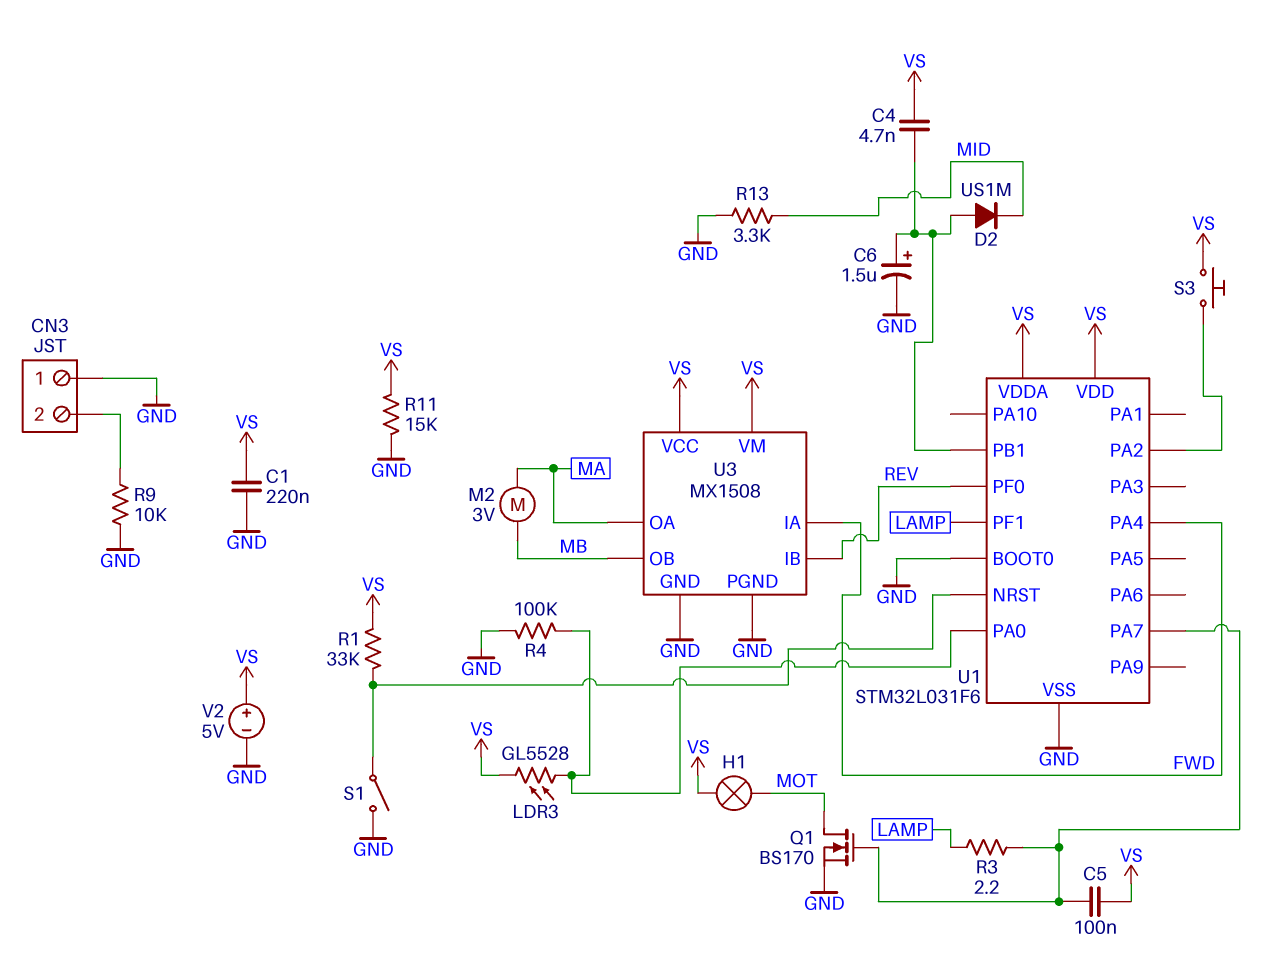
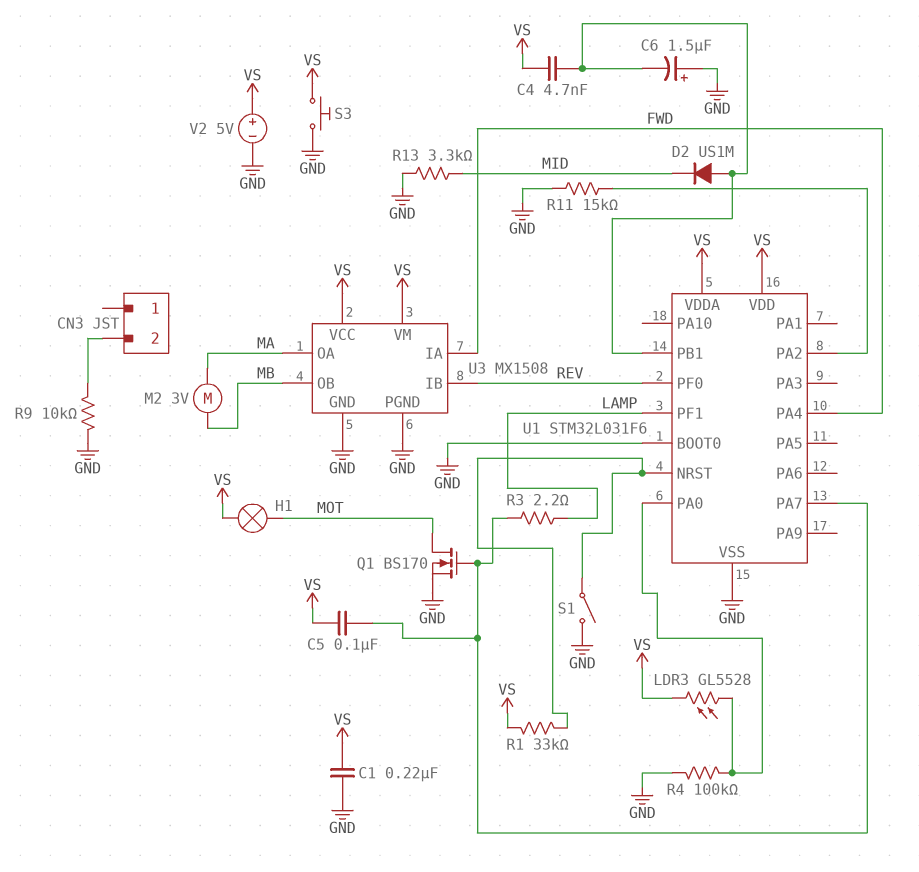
C6: 1.5uF (plus U1/PB1, minus GND) -> 1.5uF (plus GND, minus U1/PB1)
CN3 pin 1: GND -> none
R11: 15k (GND, VS) -> 15k (GND, U1/PA2)
S3: button (U1/PA2, VS) -> button (GND, VS)

